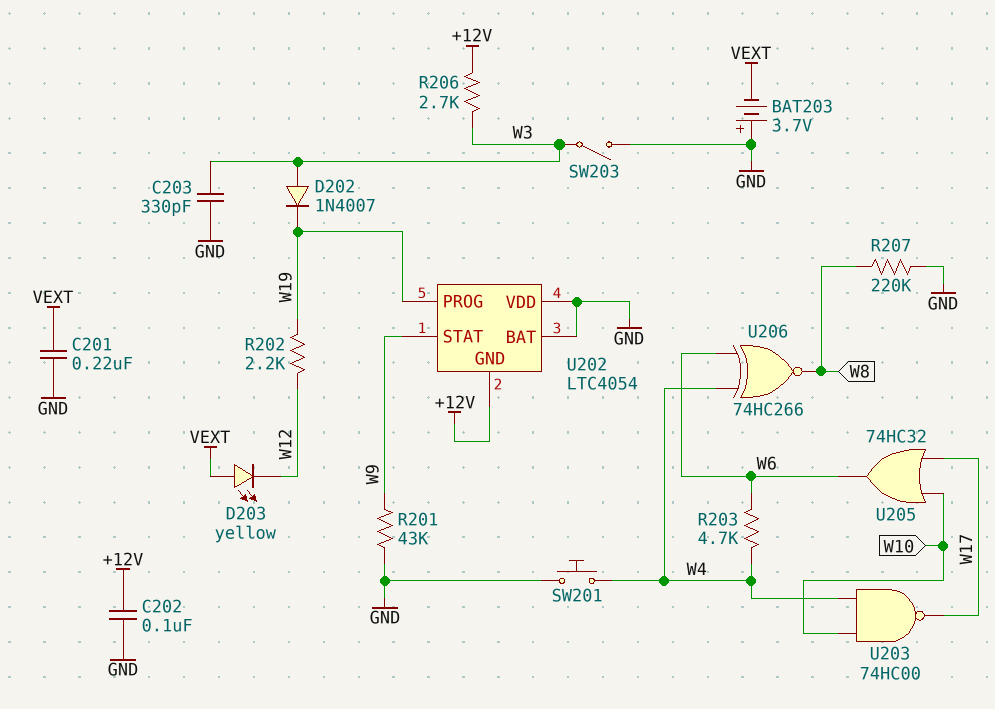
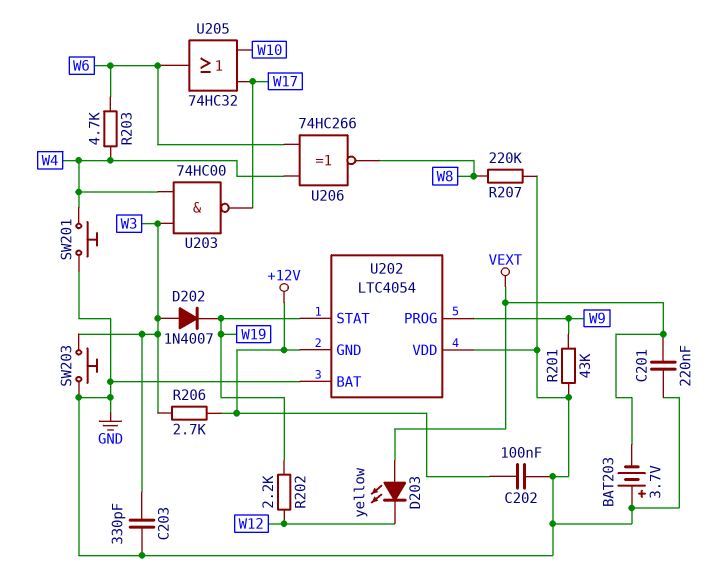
SW203: switch (GND, W3) -> button (GND, W3)
U202 pin PROG: W19 -> W9
U202 pin STAT: W9 -> W19
U203: NAND 74HC00 (in W4, in W10, out W17) -> NAND 74HC00 (in W3, in W4, out W17)

